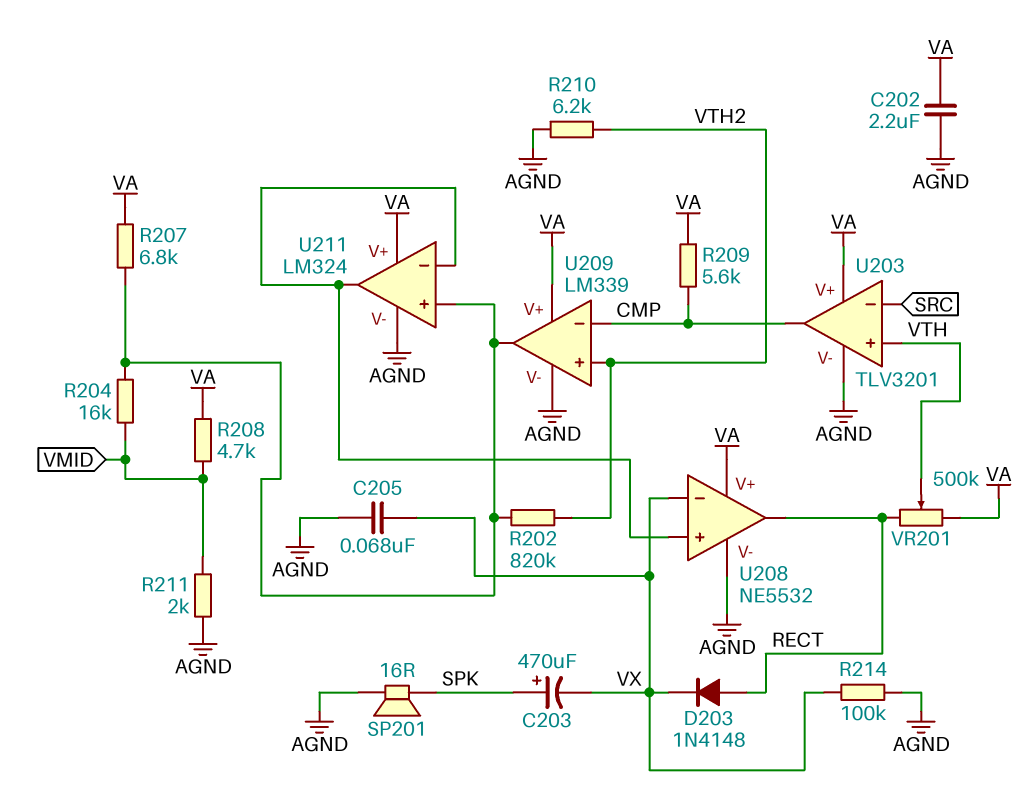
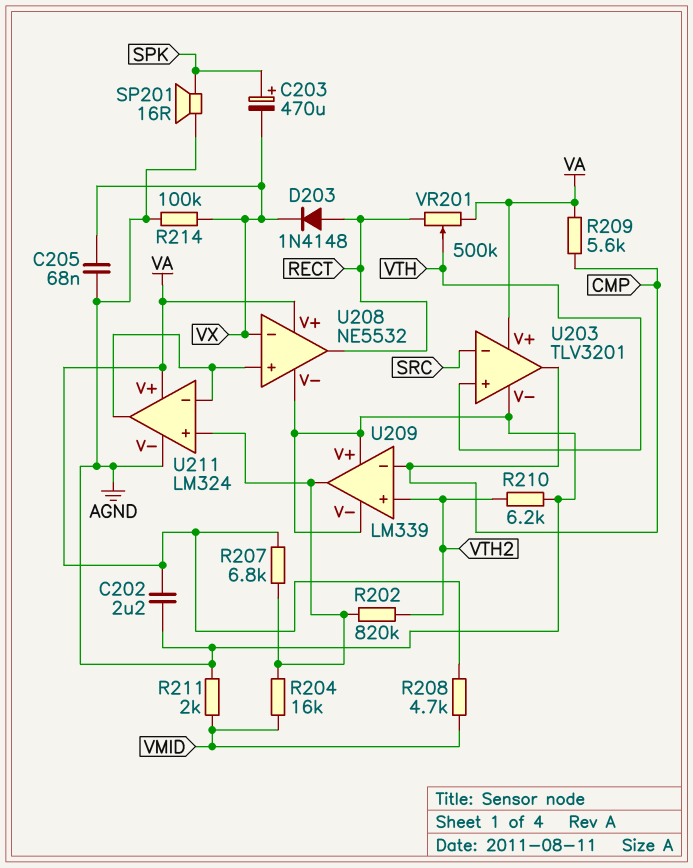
U209 pin V+: VA -> AGND

